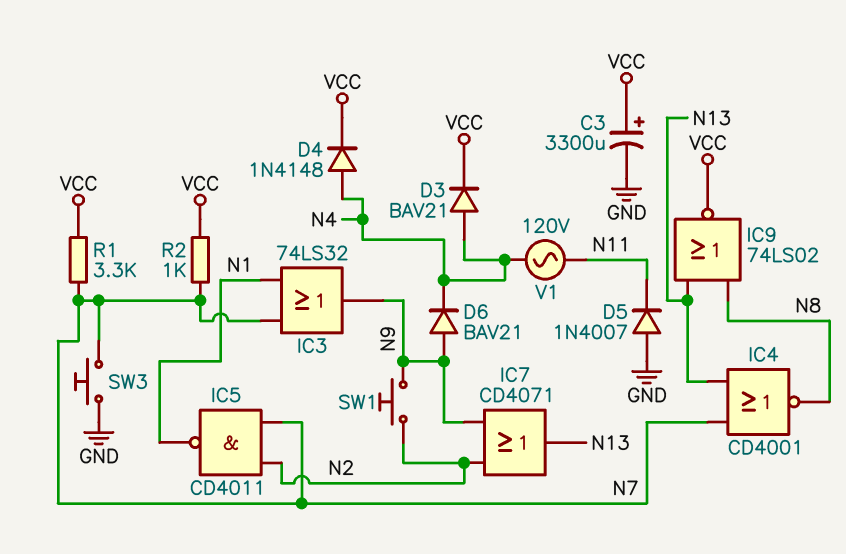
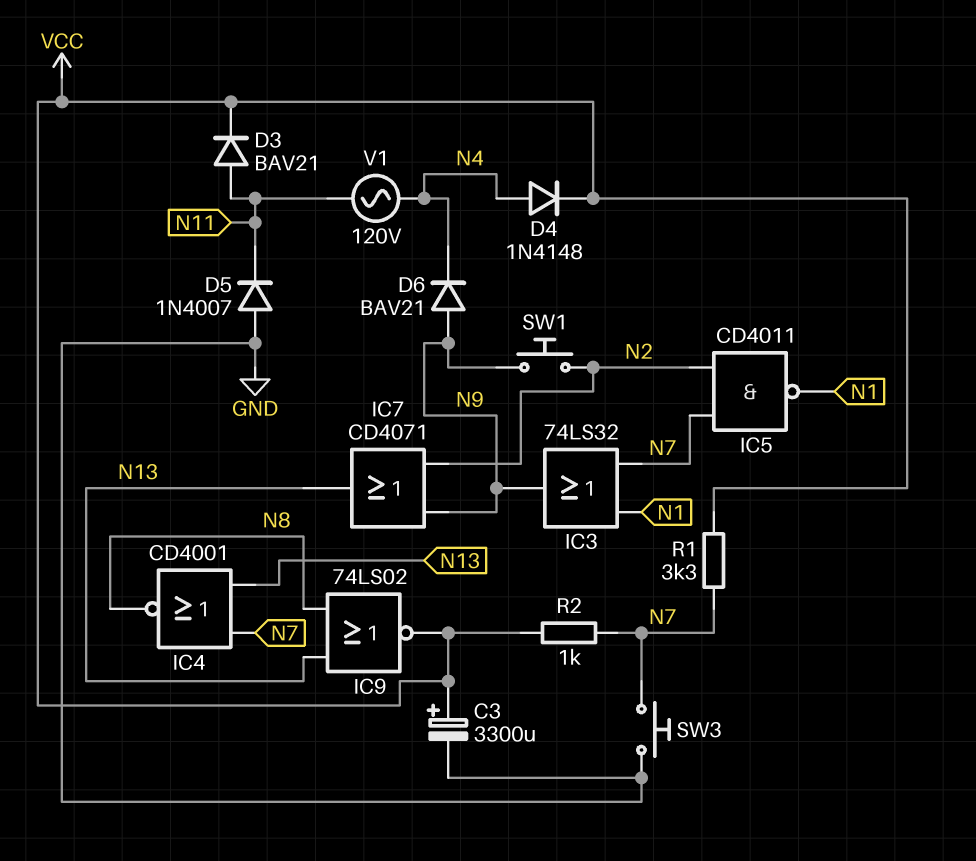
D3: diode BAV21 (A N4, K VCC) -> diode BAV21 (A N11, K VCC)

